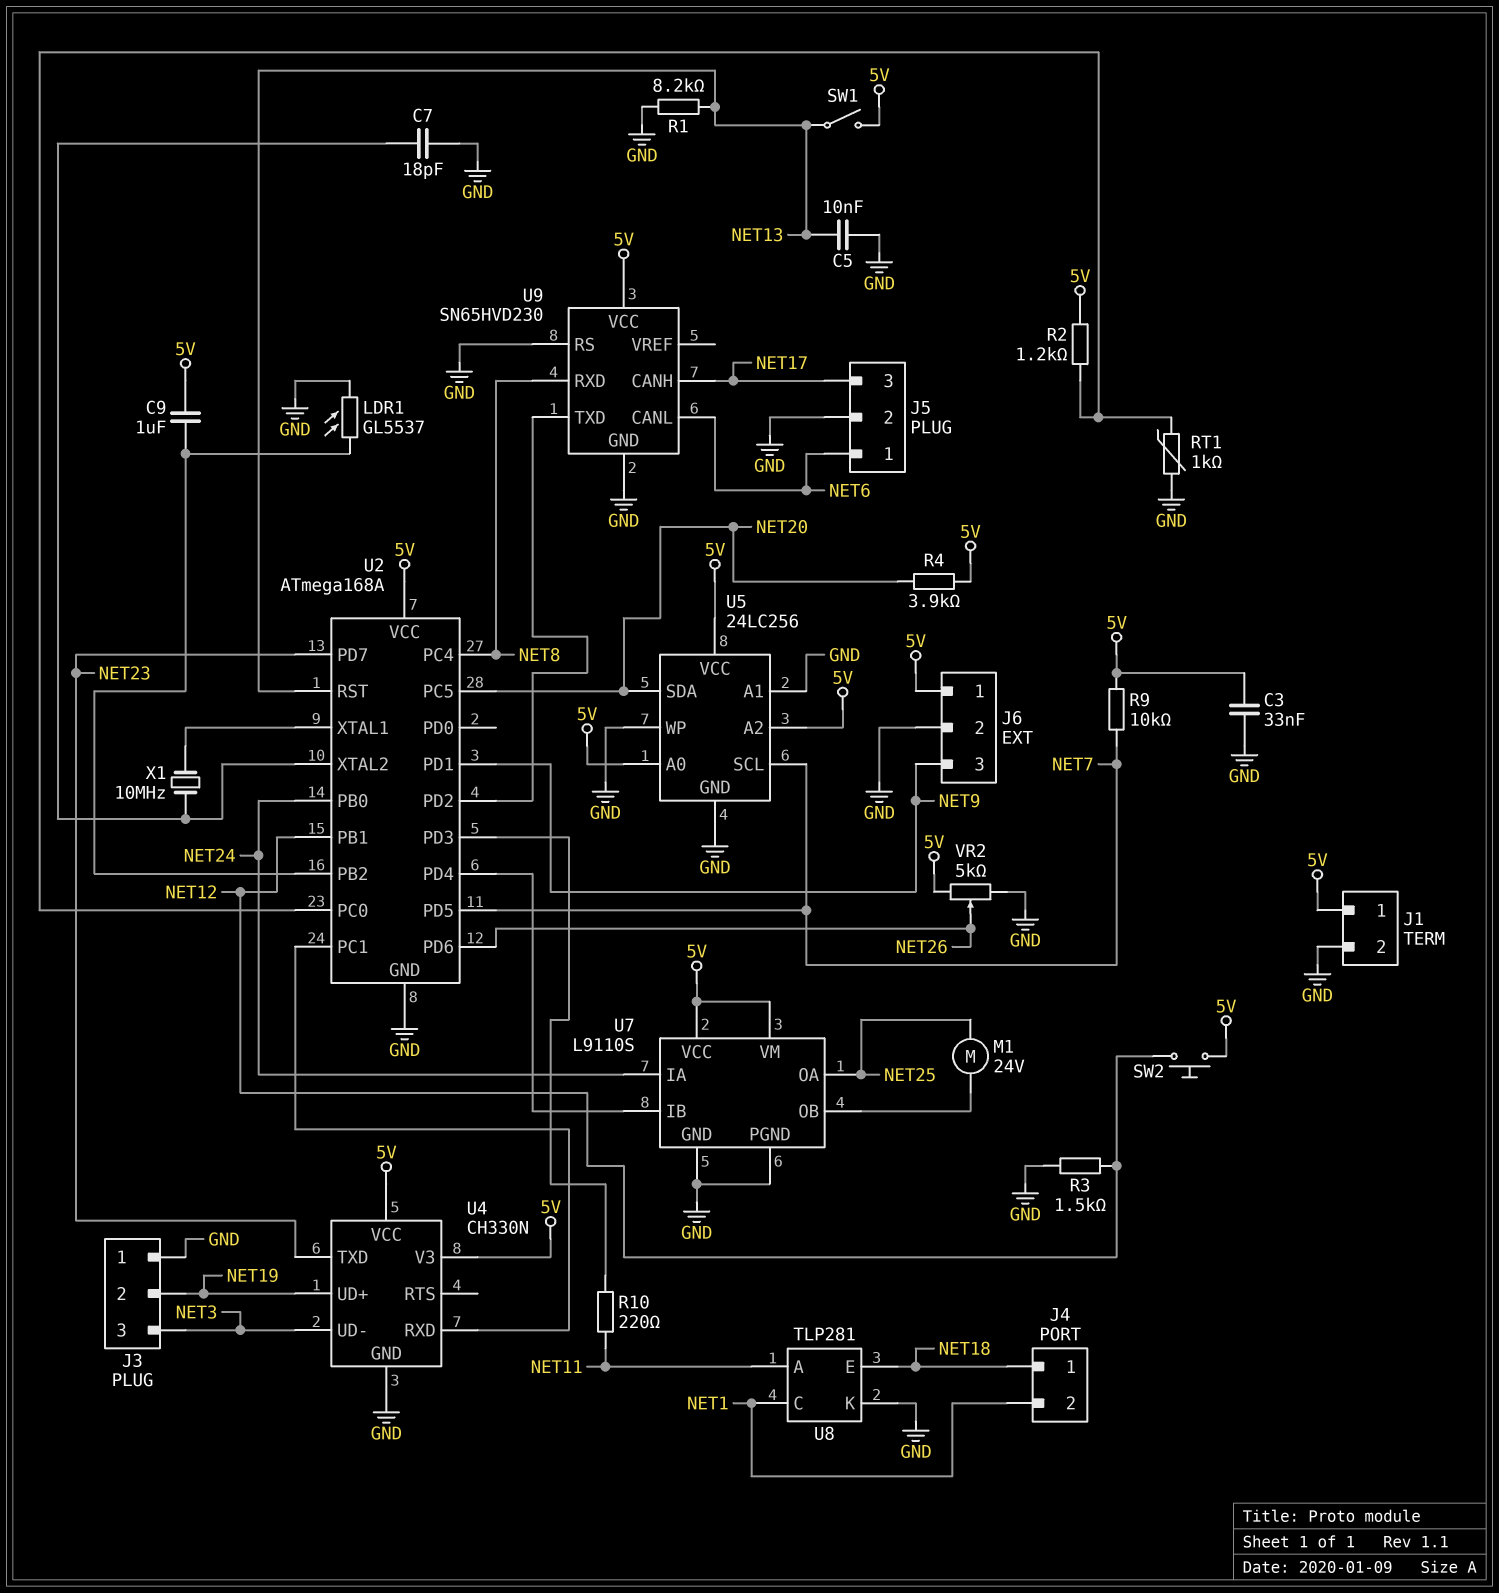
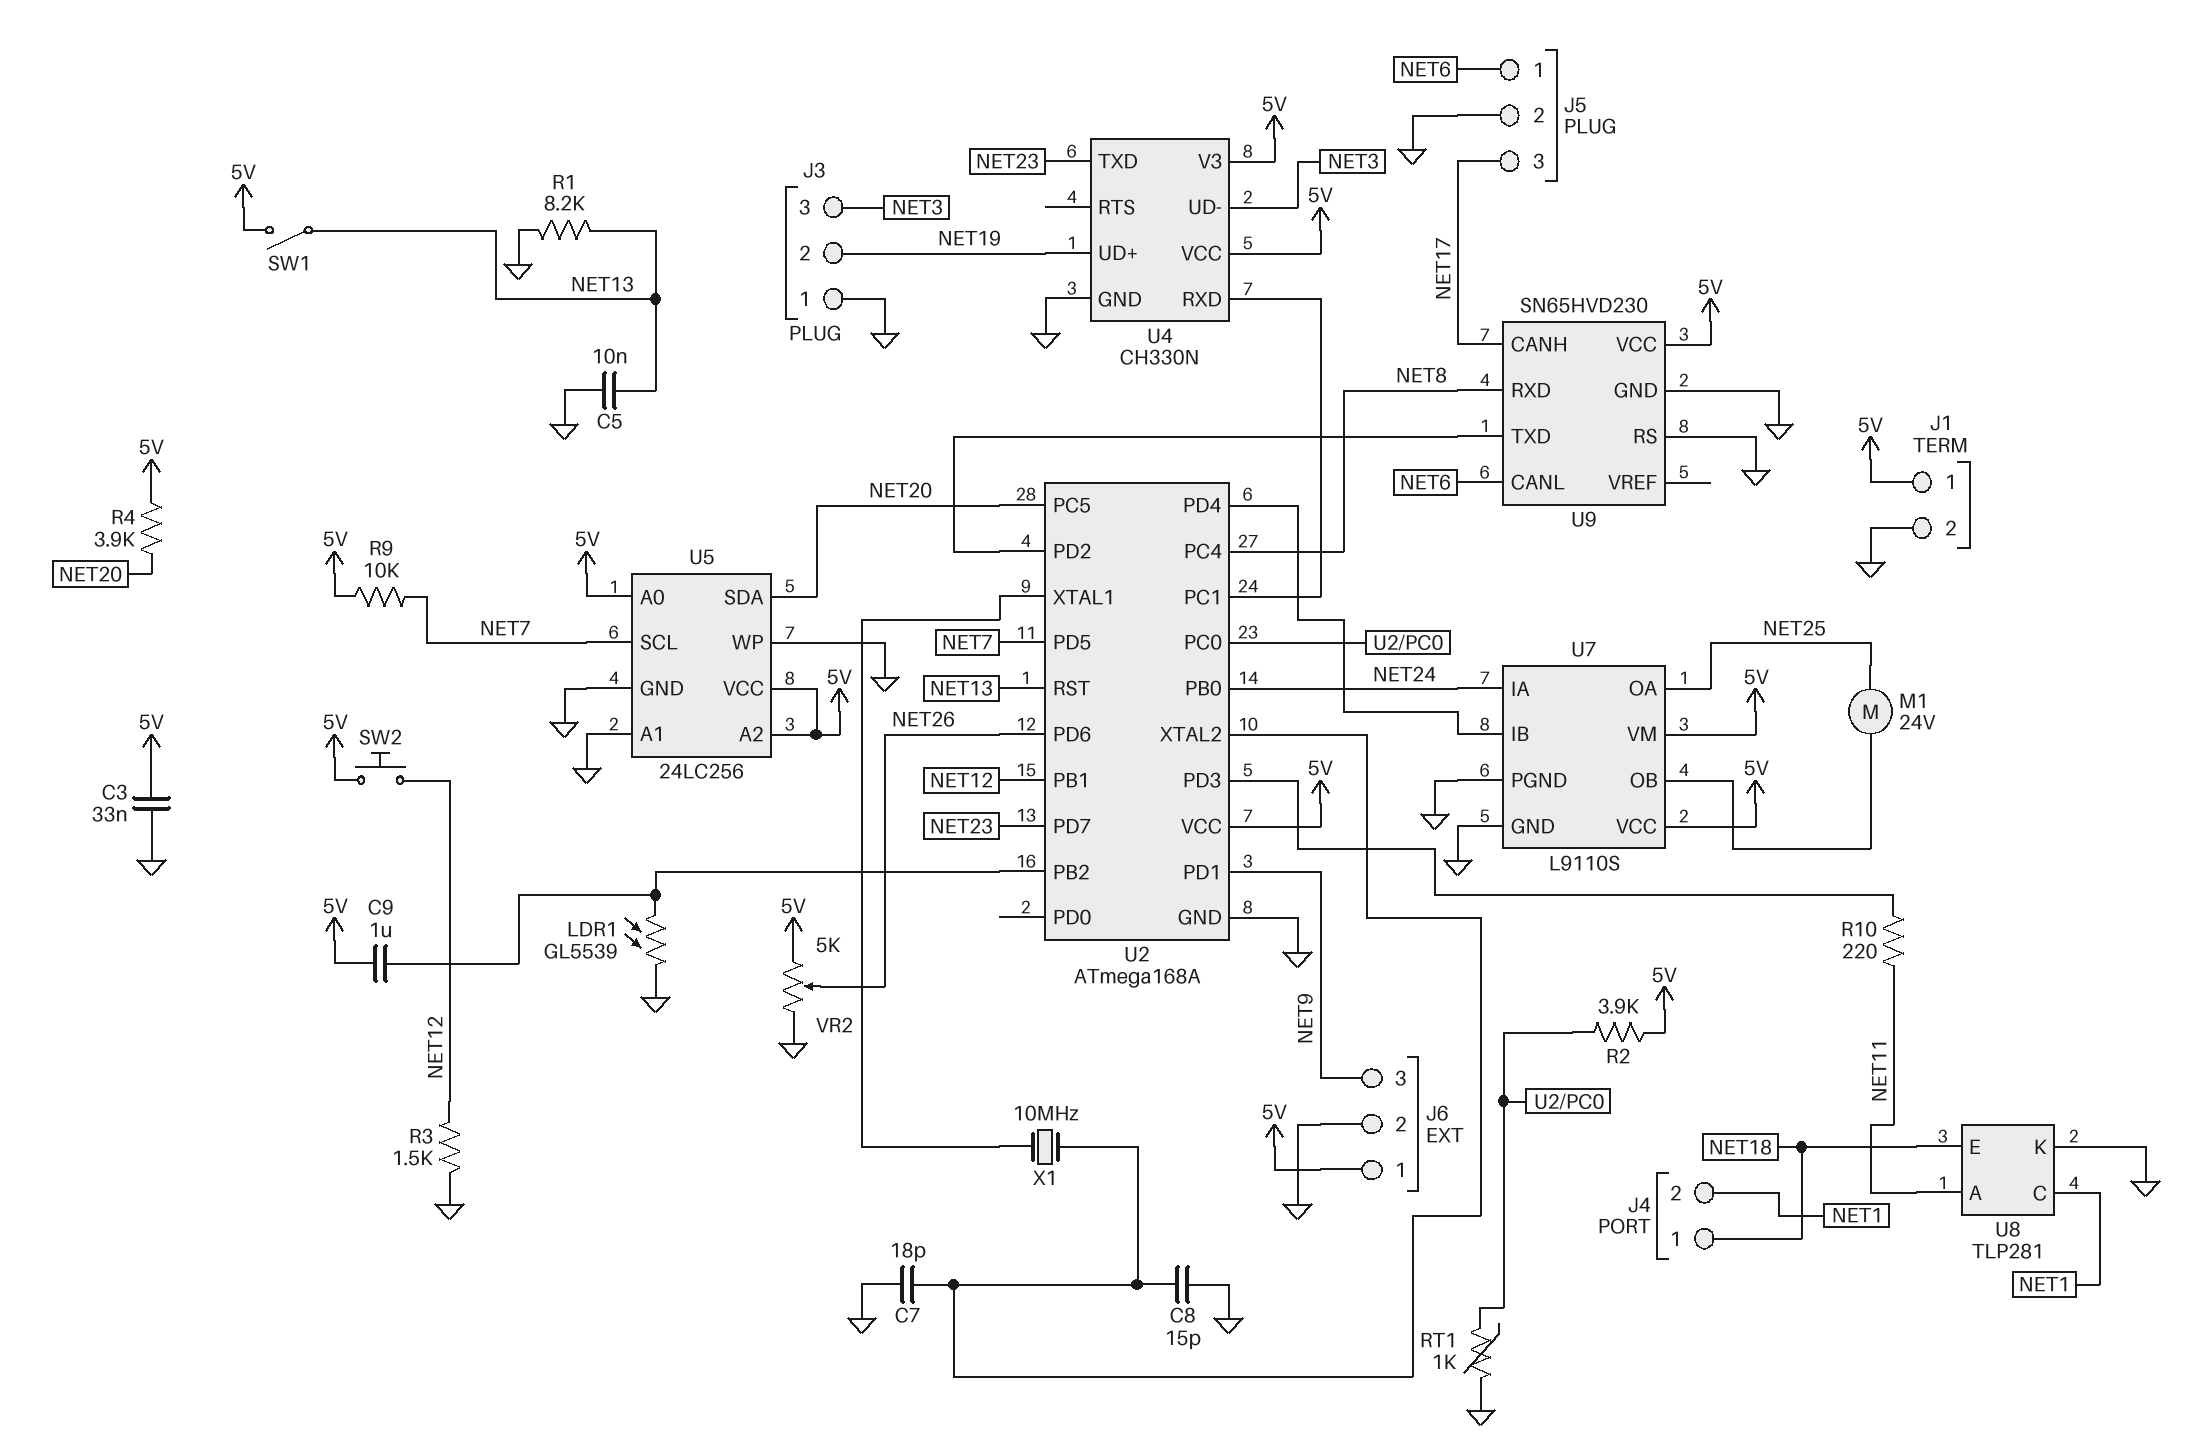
C8: none -> 15pF (GND, U2/XTAL2)
LDR1: GL5537 (GND, U2/PB2) -> GL5539 (GND, U2/PB2)
R2: 1.2k (5V, U2/PC0) -> 3.9k (5V, U2/PC0)

